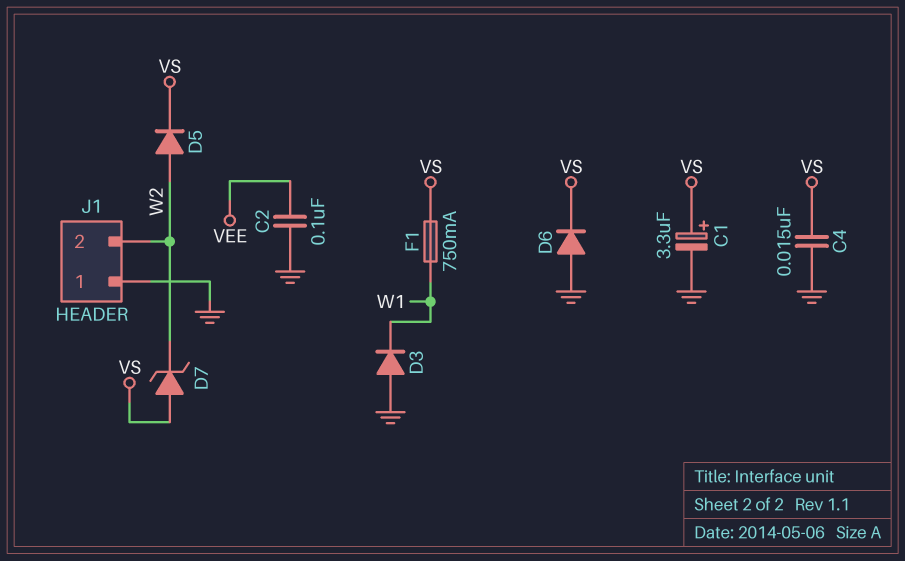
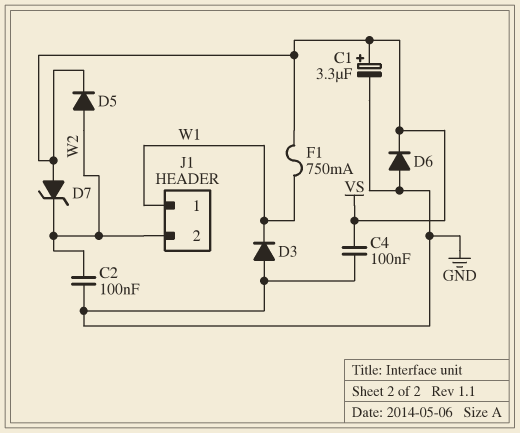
C2: 100nF (GND, VEE) -> 100nF (GND, W2)
C4: 15nF (GND, VS) -> 100nF (GND, VS)
J1 pin 1: GND -> W1

